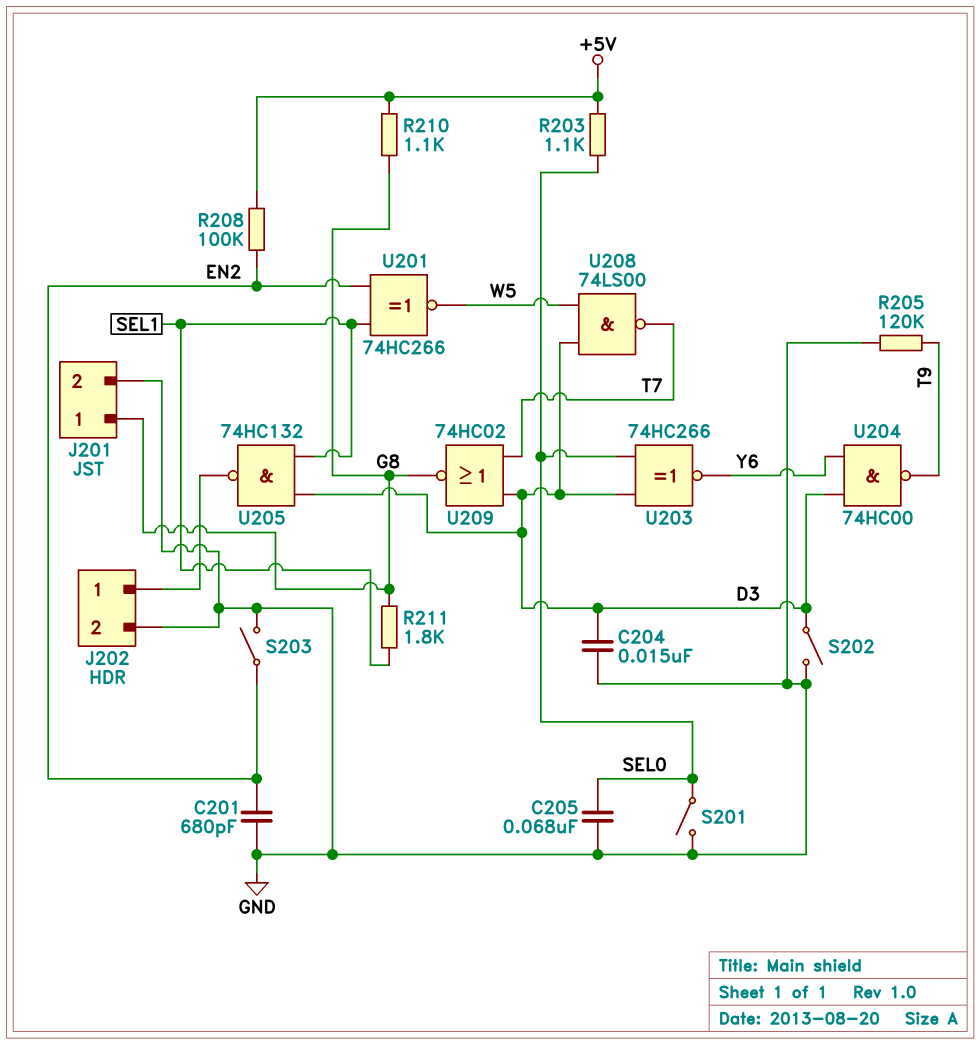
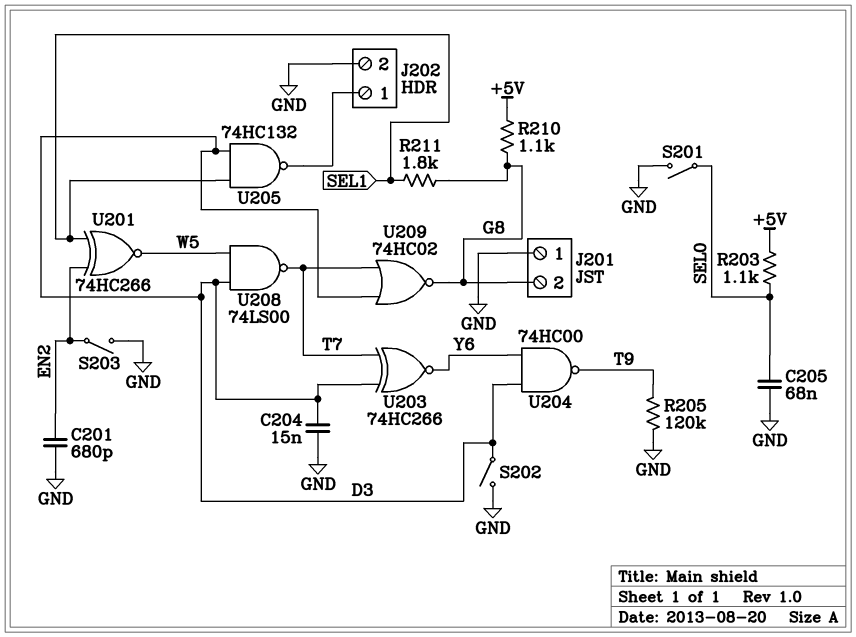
J201 pin 1: G8 -> GND
J201 pin 2: GND -> G8
R208: 100k (+5V, EN2) -> none
U203: XNOR 74HC266 (in D3, in SEL0, out Y6) -> XNOR 74HC266 (in D3, in T7, out Y6)

